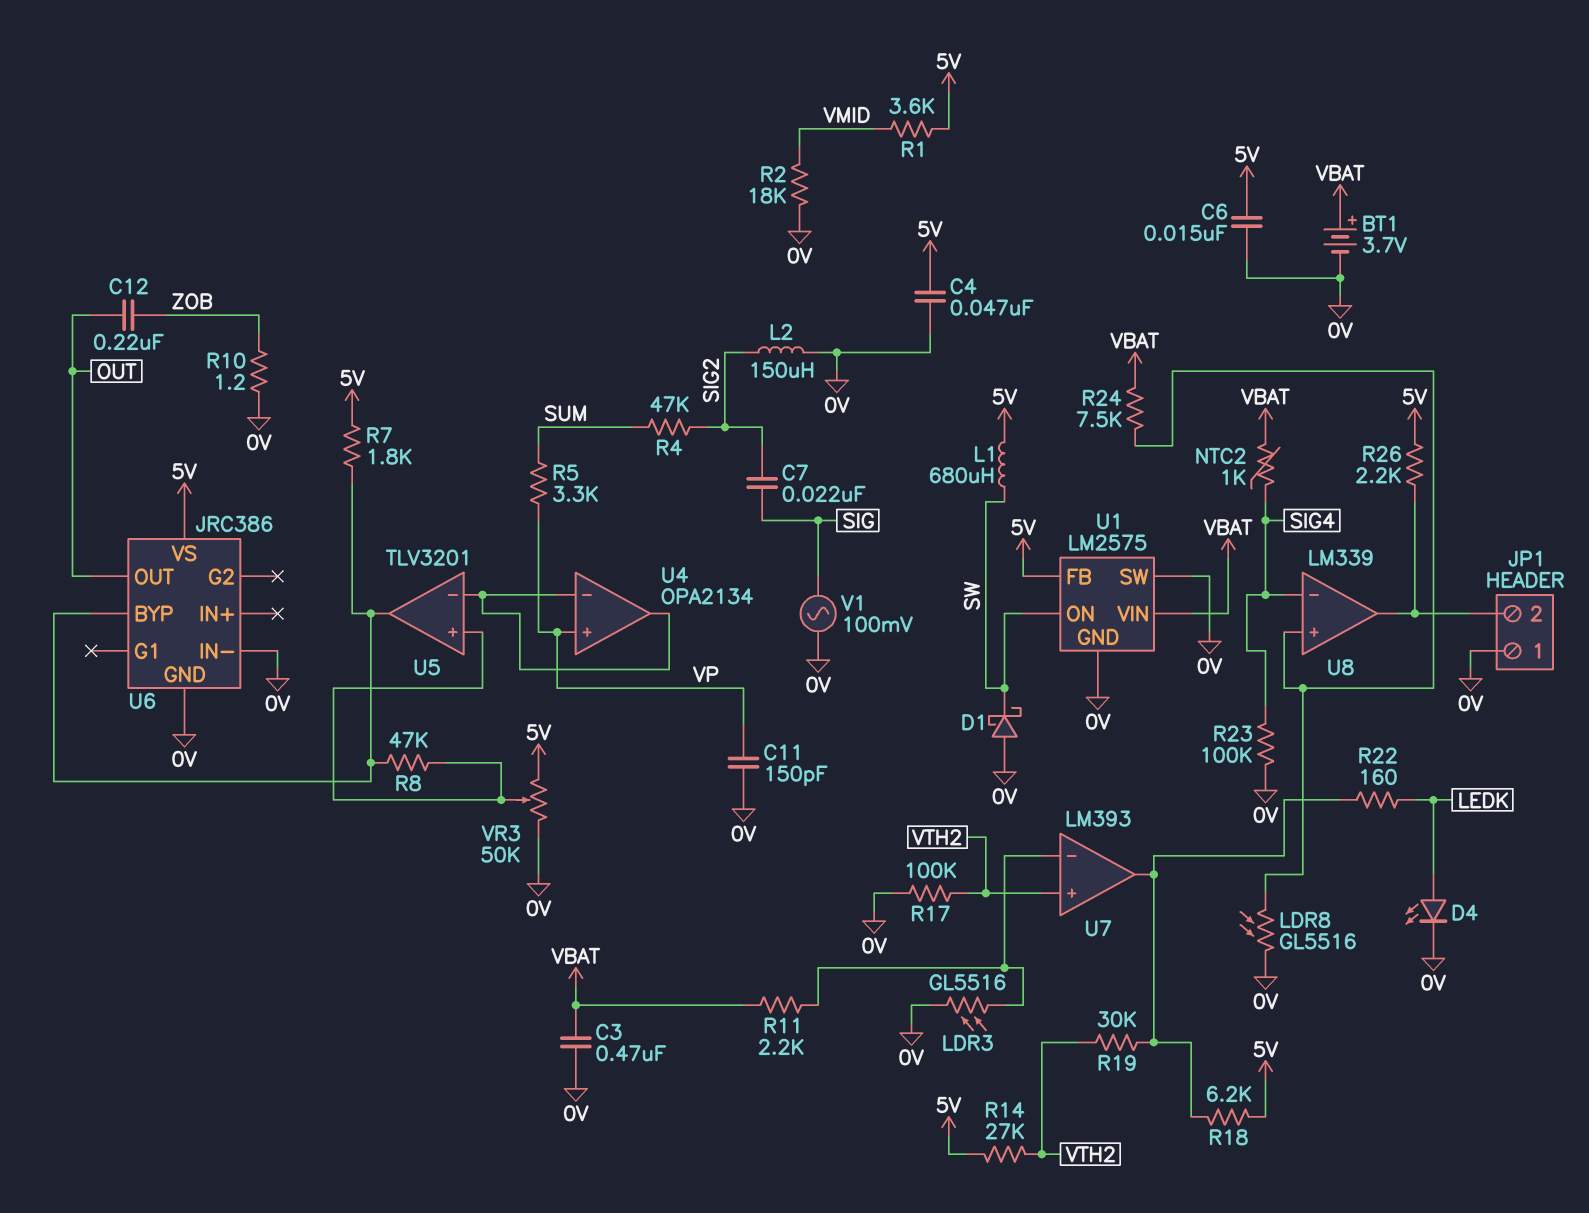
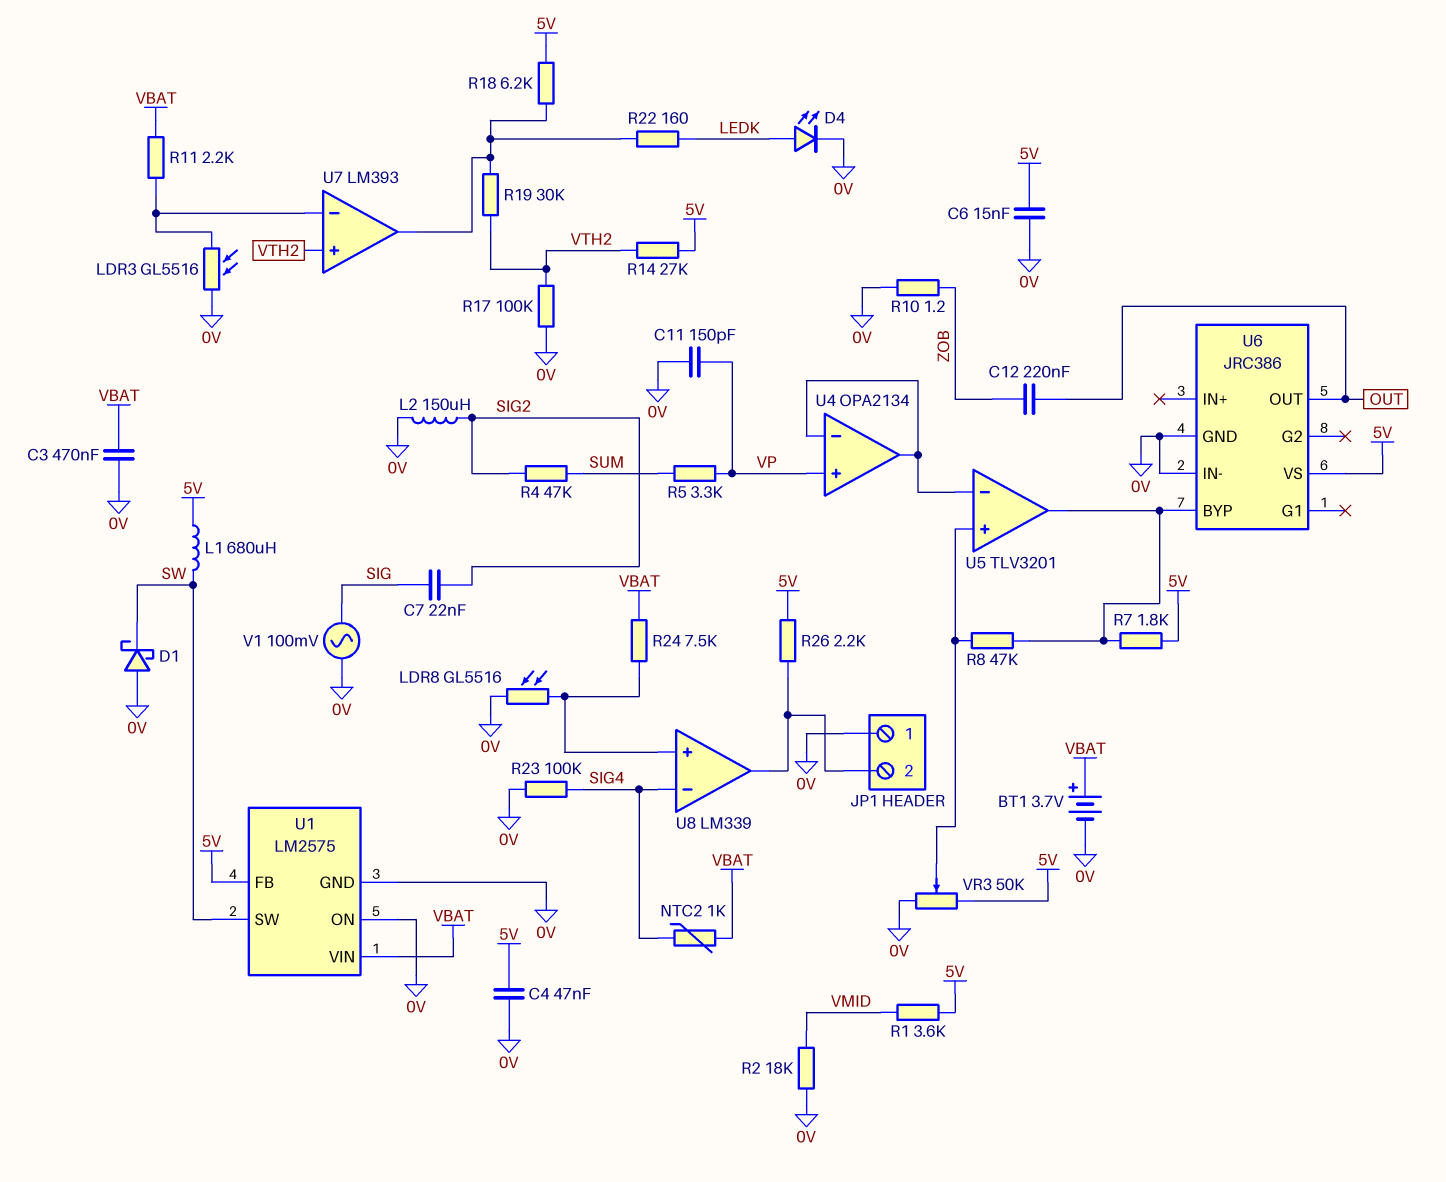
U1 pin ON: SW -> 0V
U1 pin SW: 0V -> SW

